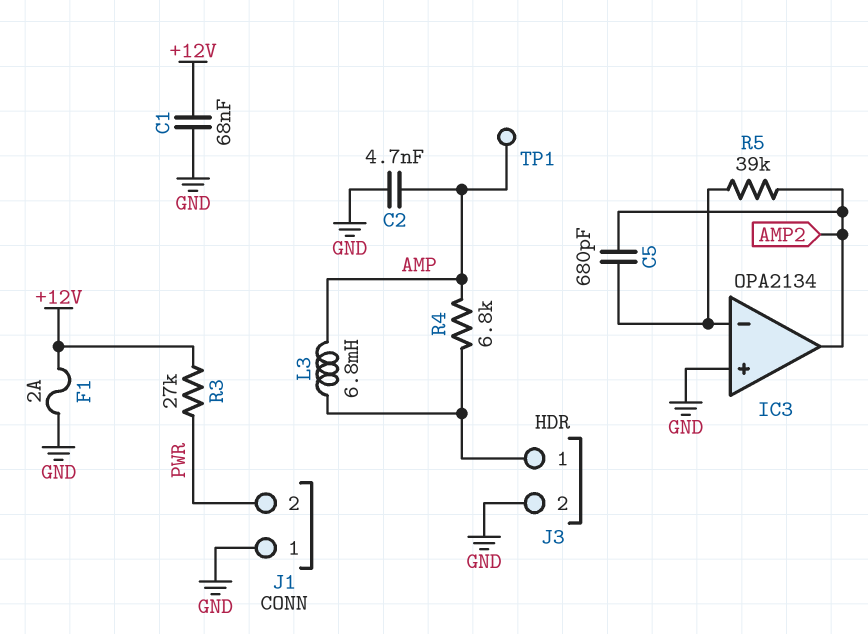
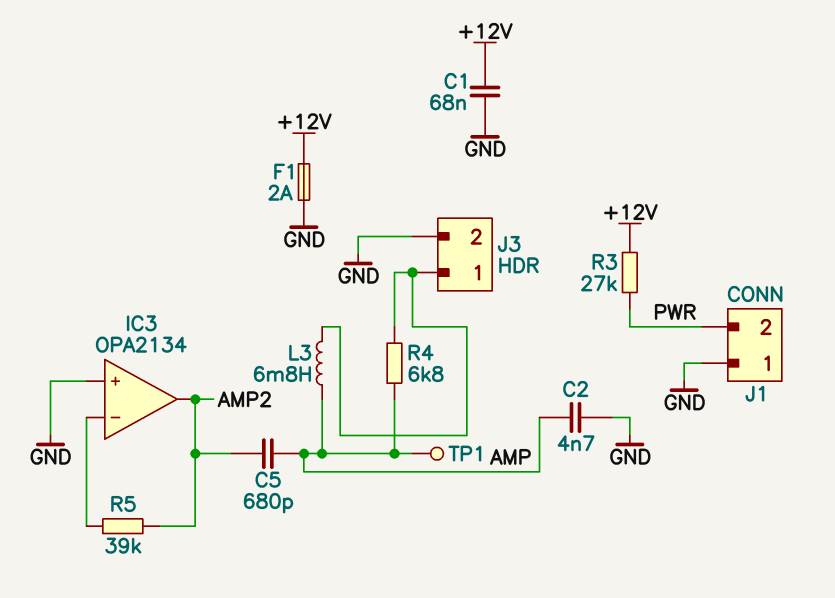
C5: 680pF (AMP2, IC3/in-) -> 680pF (AMP, AMP2)

